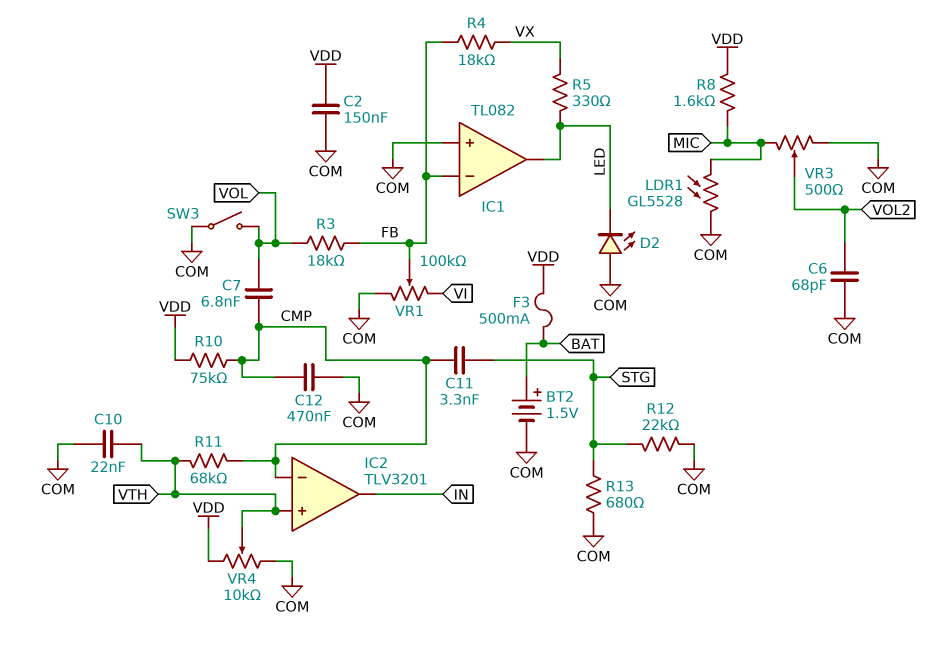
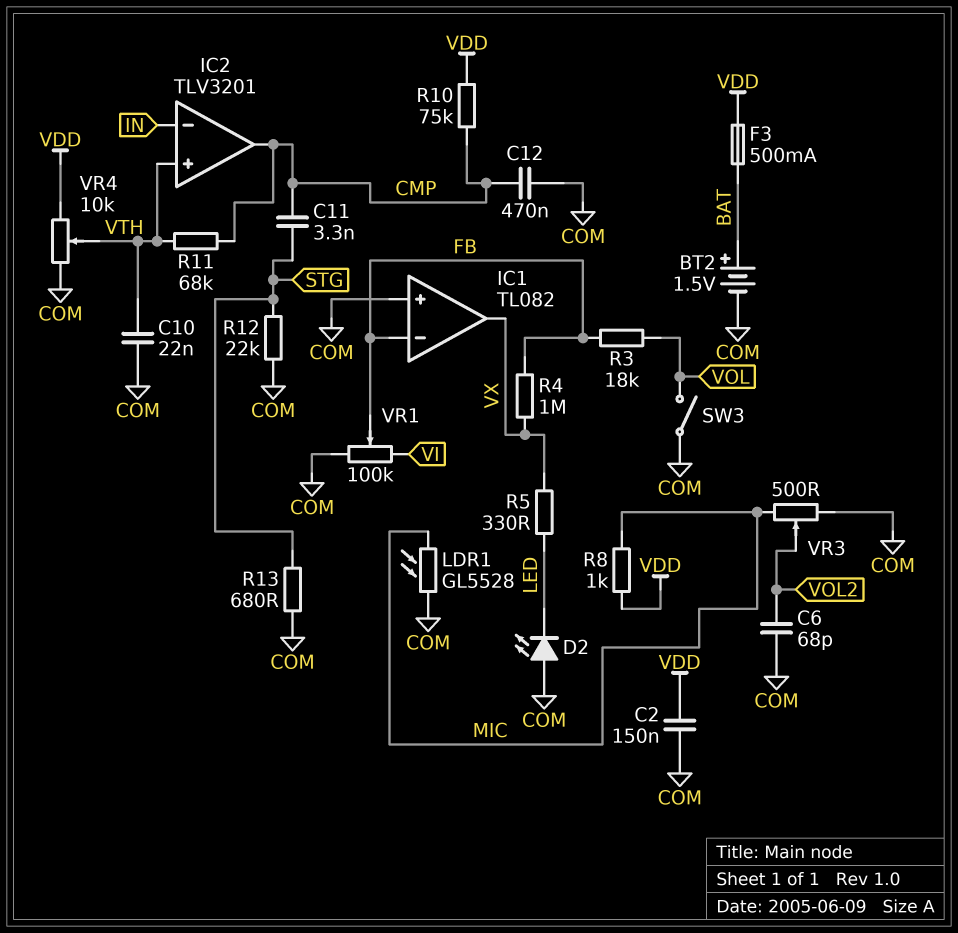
C7: 6.8nF (CMP, VOL) -> none
IC1 pin out: LED -> VX
IC2 pin in-: CMP -> IN
IC2 pin out: IN -> CMP
R4: 18k (FB, VX) -> 1M (FB, VX)
R8: 1.6k (MIC, VDD) -> 1k (MIC, VDD)

